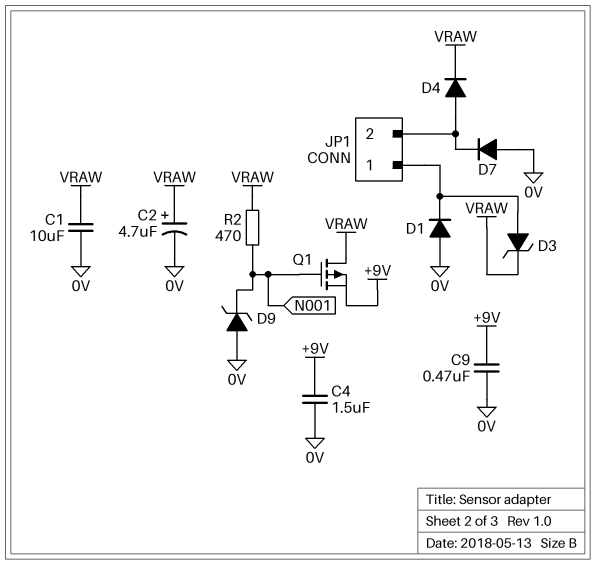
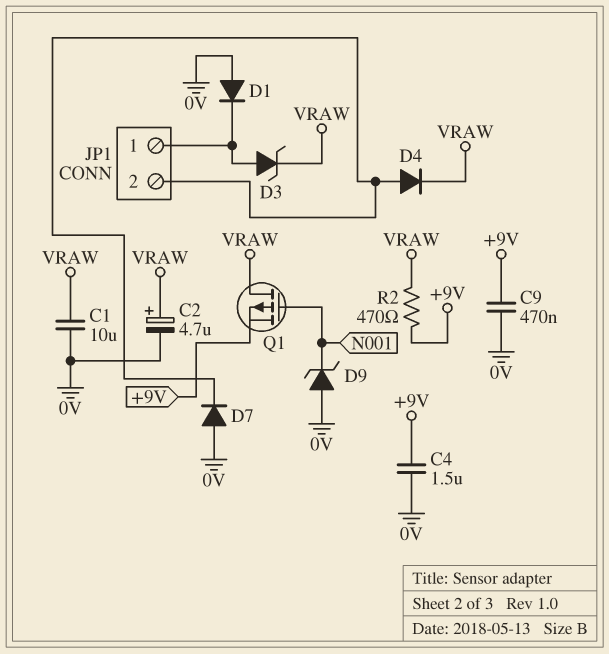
R2: 470 (N001, VRAW) -> 470 (+9V, VRAW)

